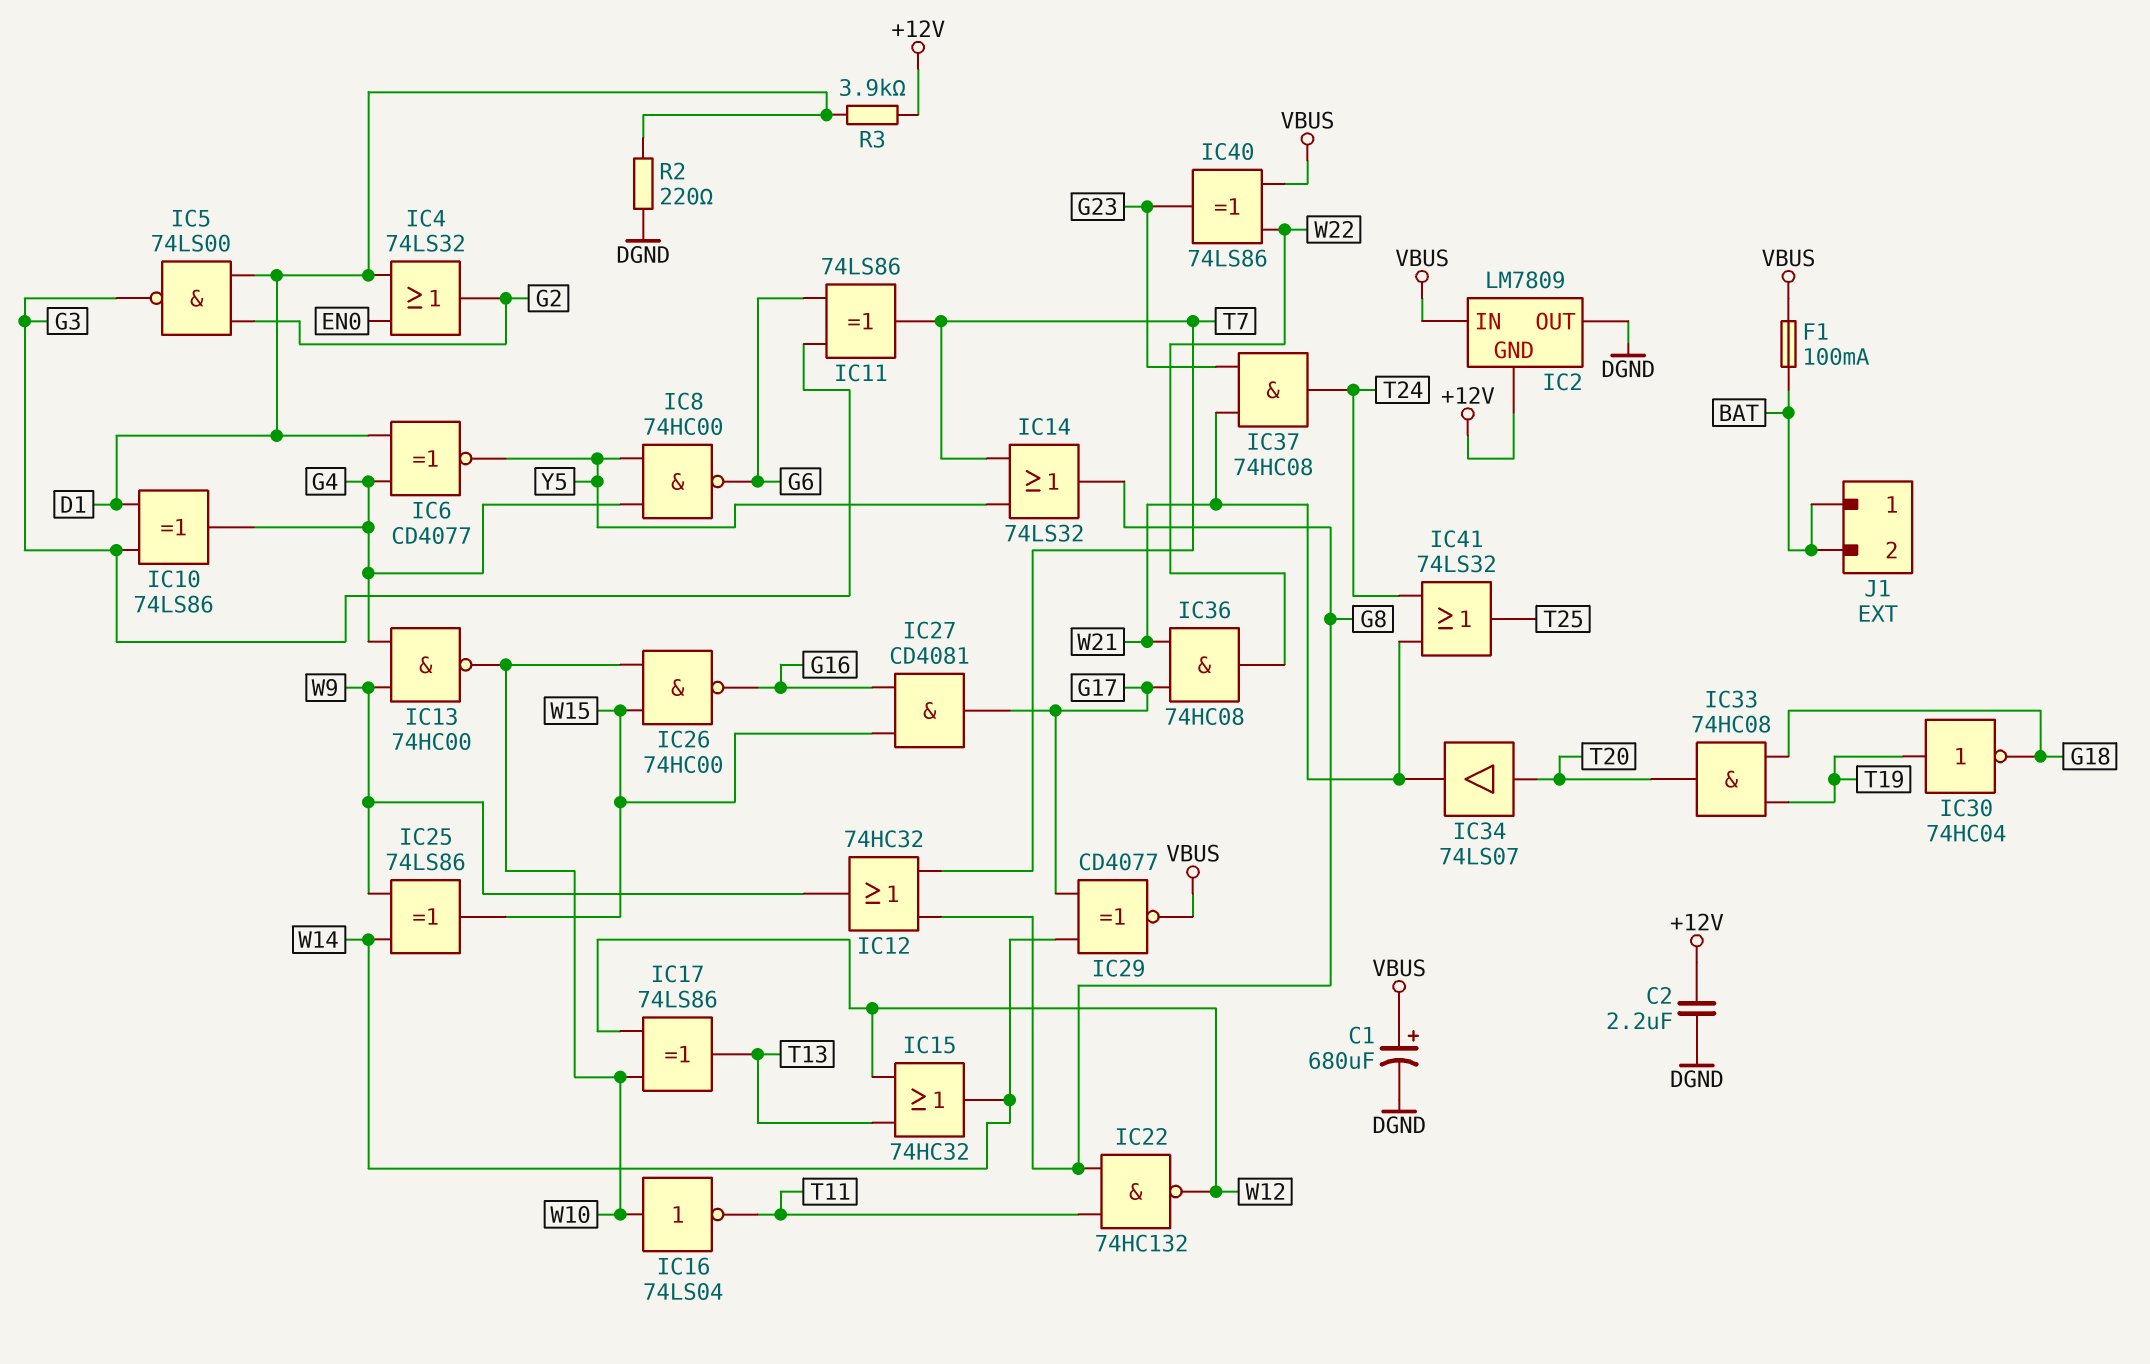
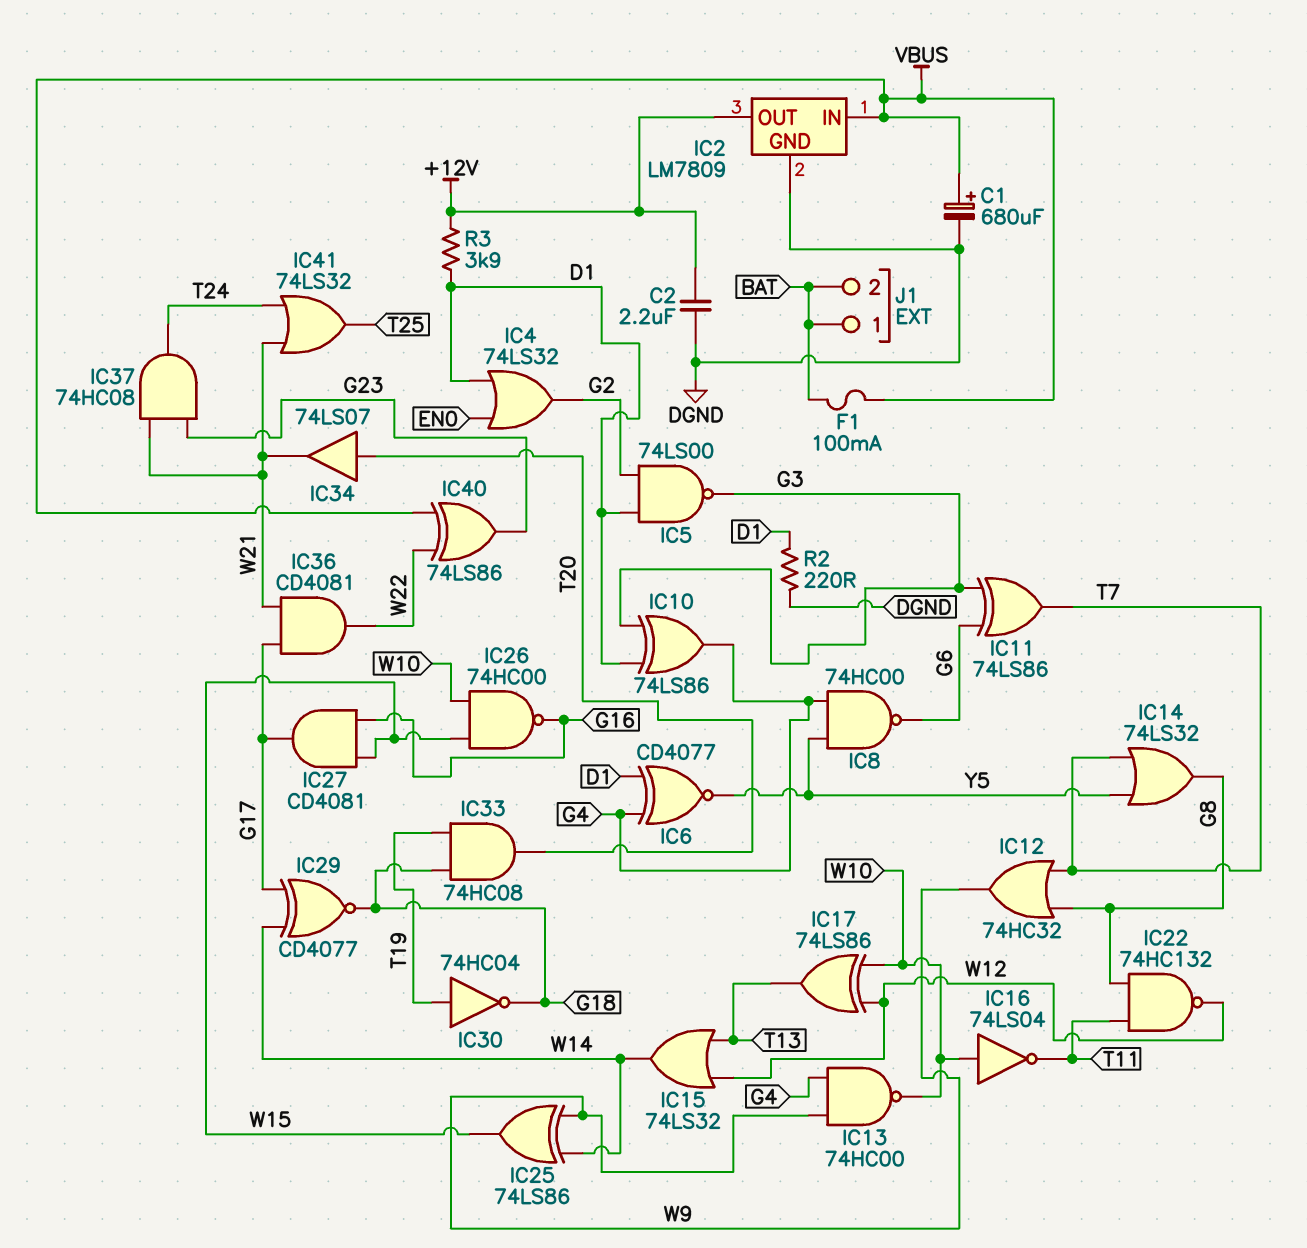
IC2 pin GND: +12V -> DGND
IC2 pin OUT: DGND -> +12V
IC15: OR 74HC32 (in T13, in W12, out W14) -> OR 74LS32 (in T13, in W12, out W14)
IC29: XNOR CD4077 (in G17, in W14, out VBUS) -> XNOR CD4077 (in G17, in W14, out G18)
IC36: AND 74HC08 (in G17, in W21, out W22) -> AND CD4081 (in G17, in W21, out W22)

